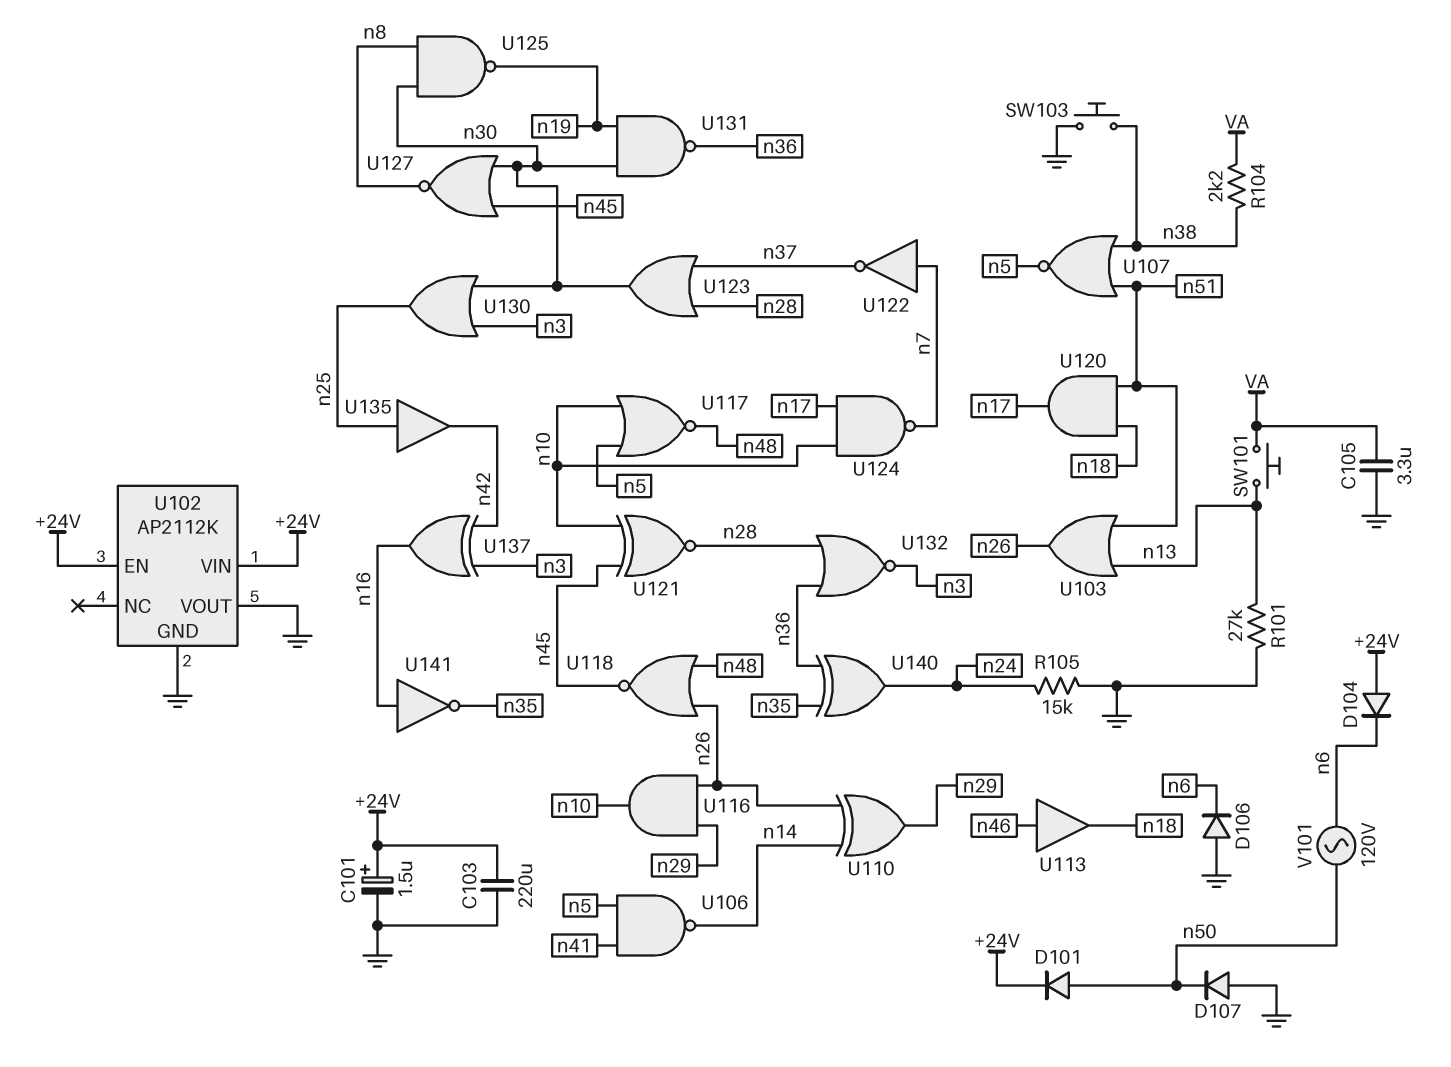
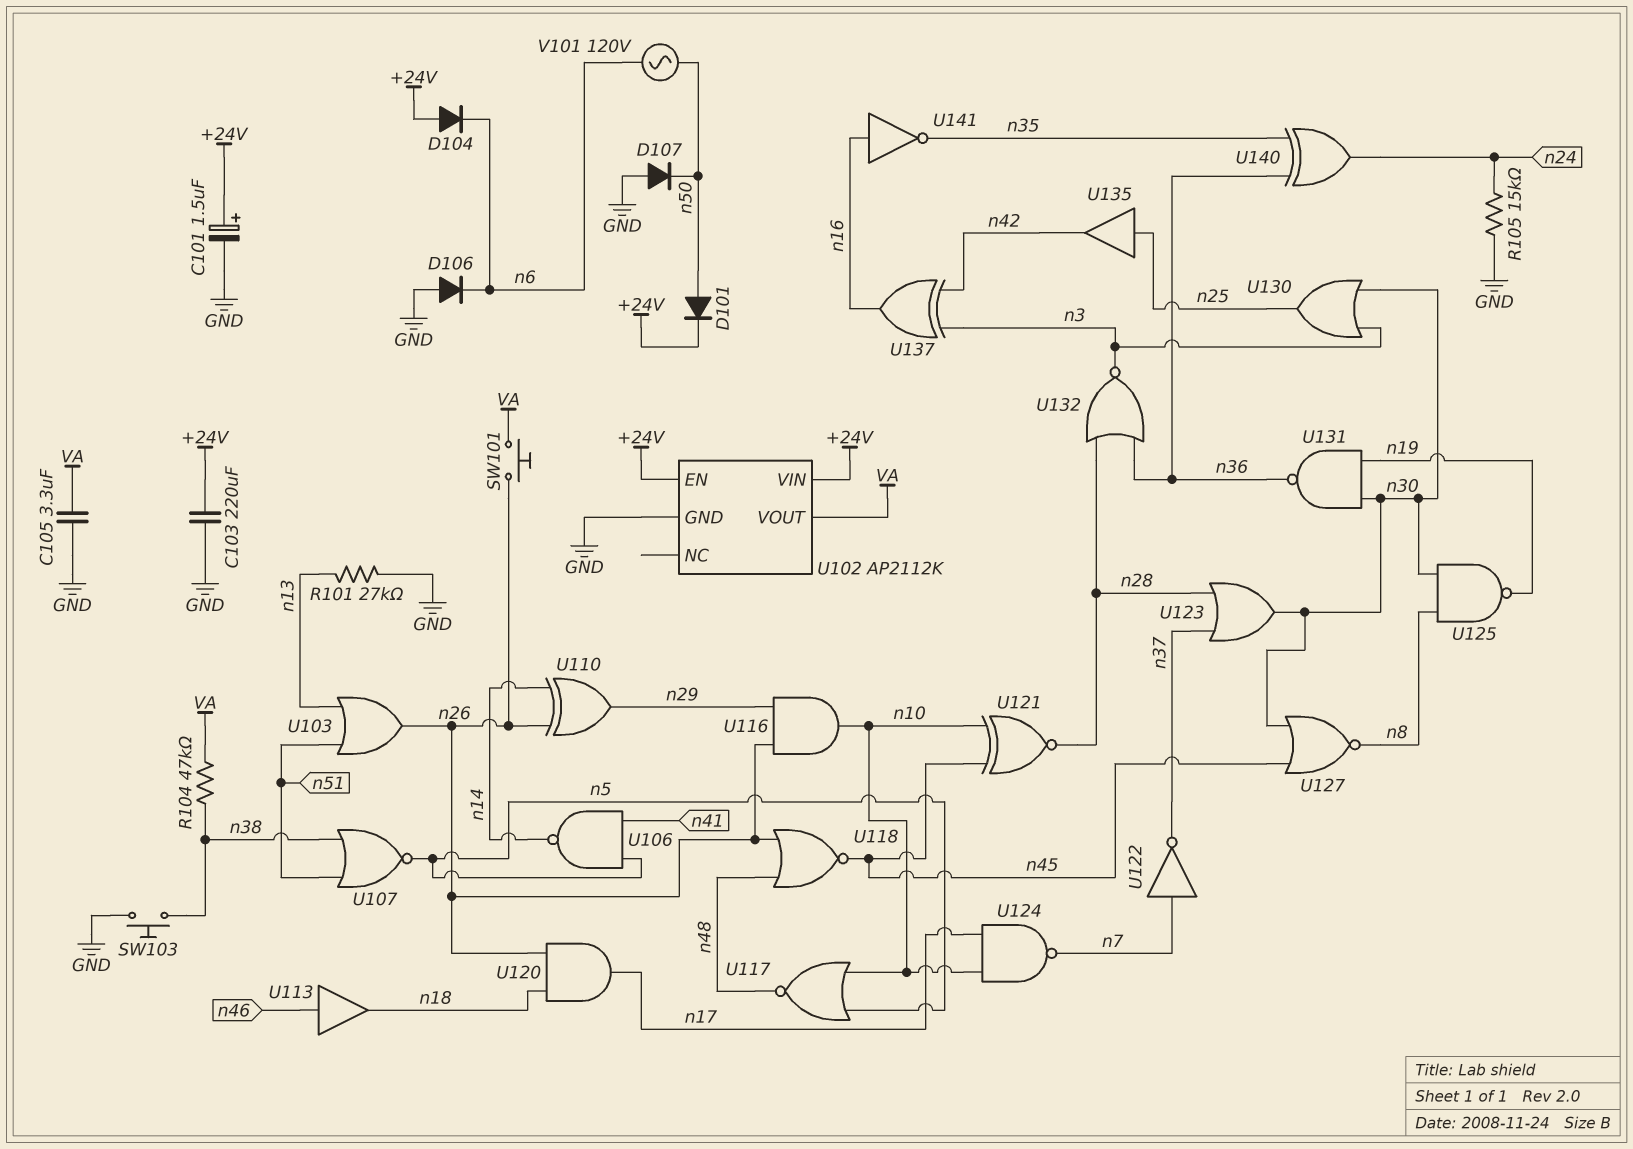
R104: 2.2k (VA, n38) -> 47k (VA, n38)
SW101: button (VA, n13) -> button (VA, n26)
U102 pin VOUT: GND -> VA
U120: AND (in n18, in n51, out n17) -> AND (in n18, in n26, out n17)

